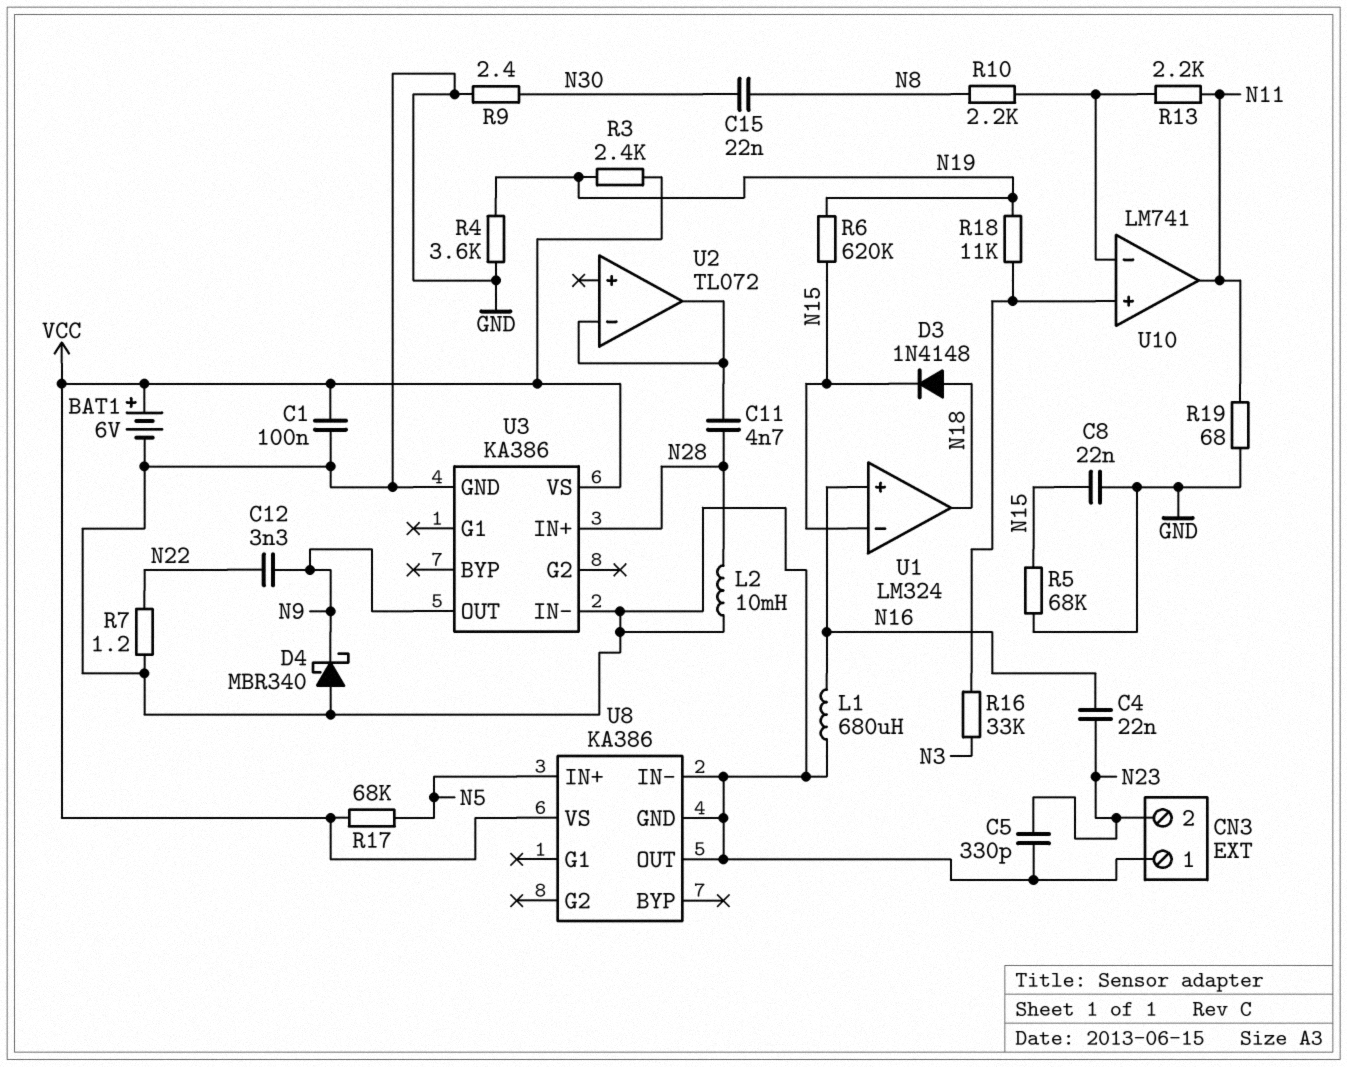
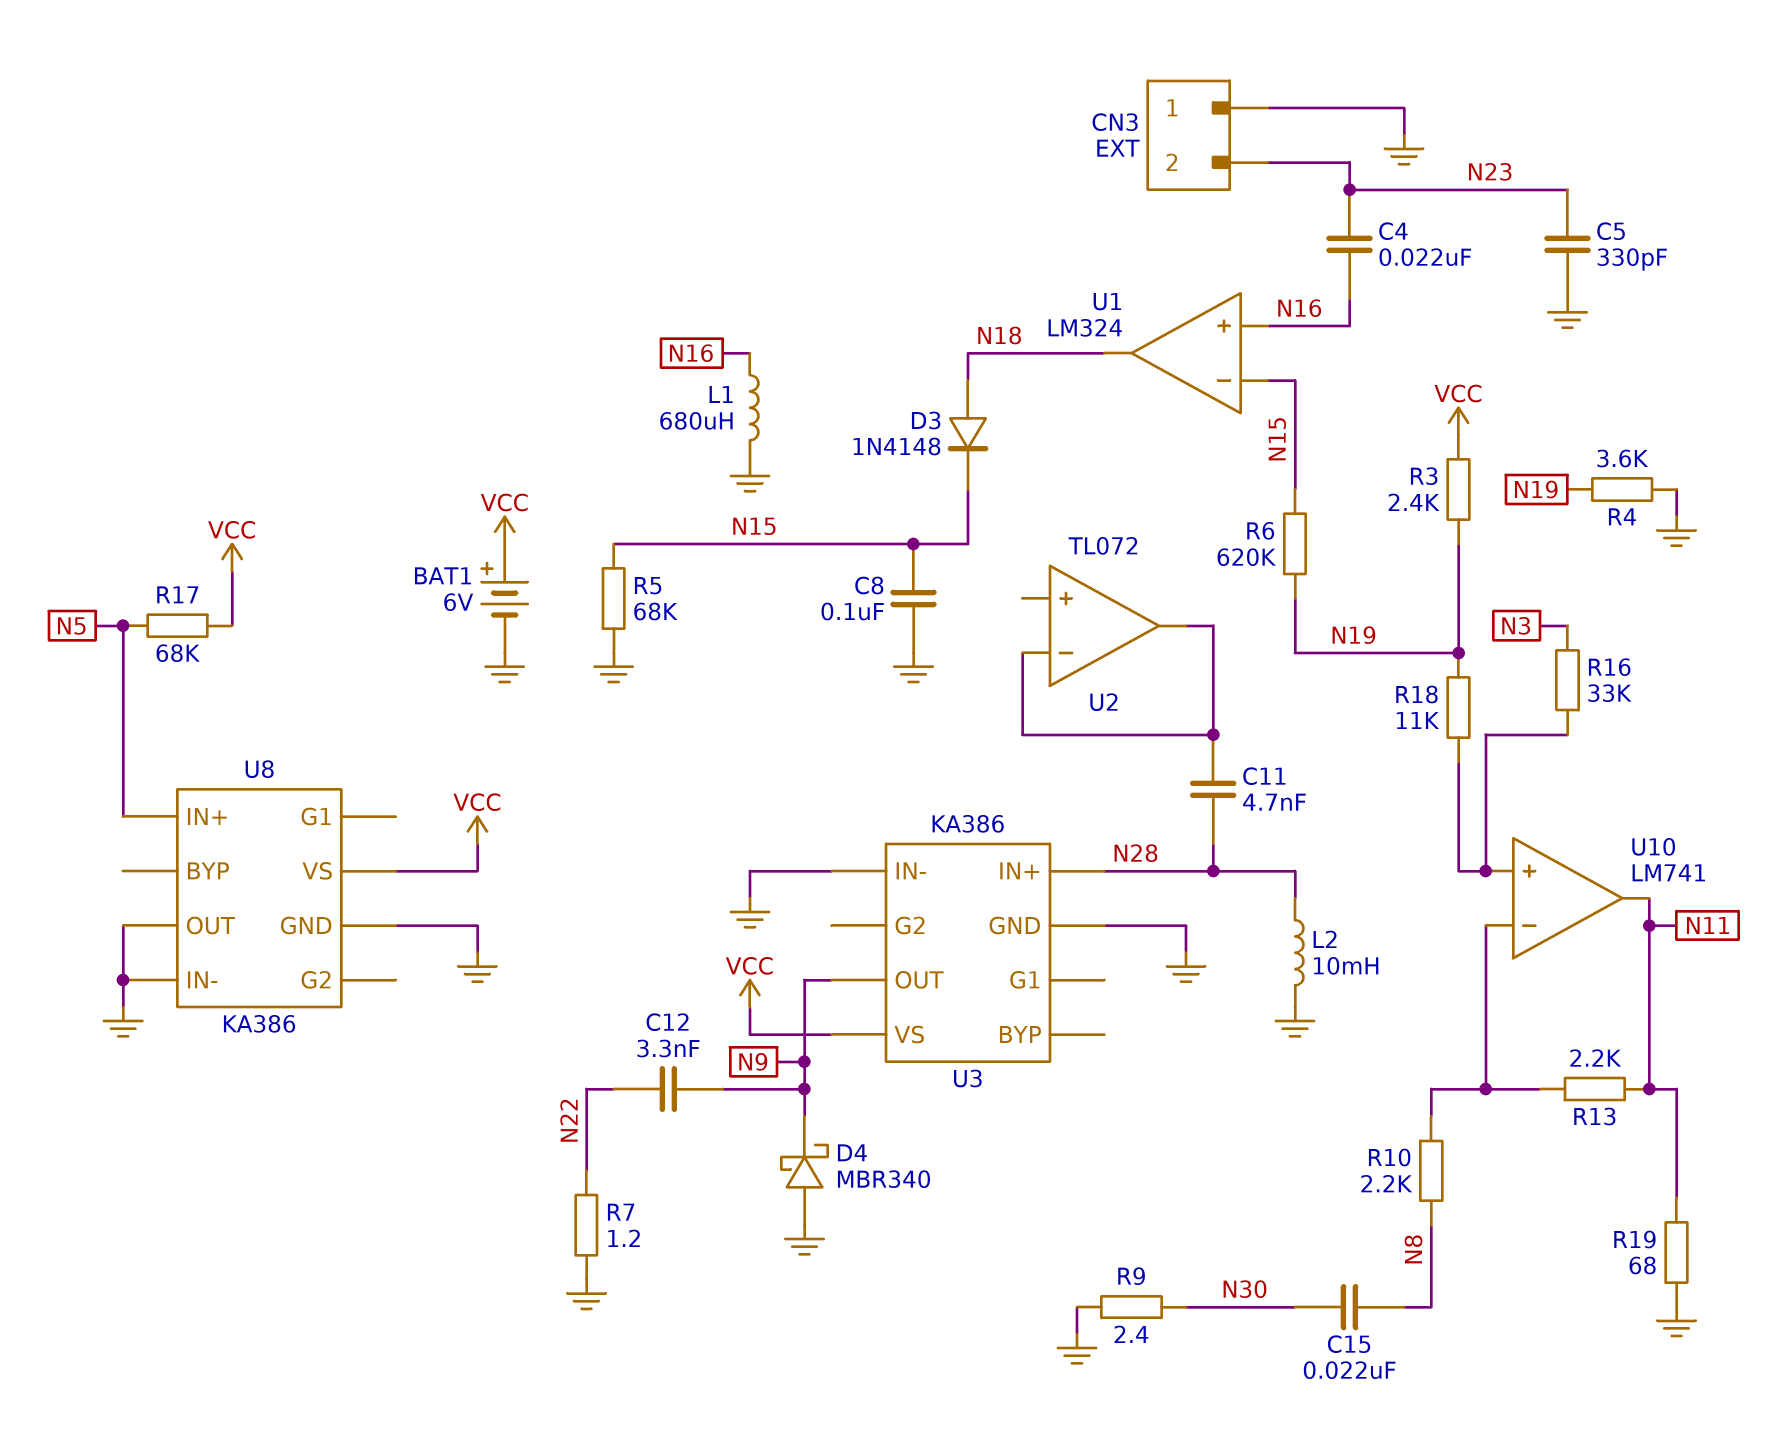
C1: 100nF (GND, VCC) -> none
C8: 22nF (GND, N15) -> 100nF (GND, N15)

